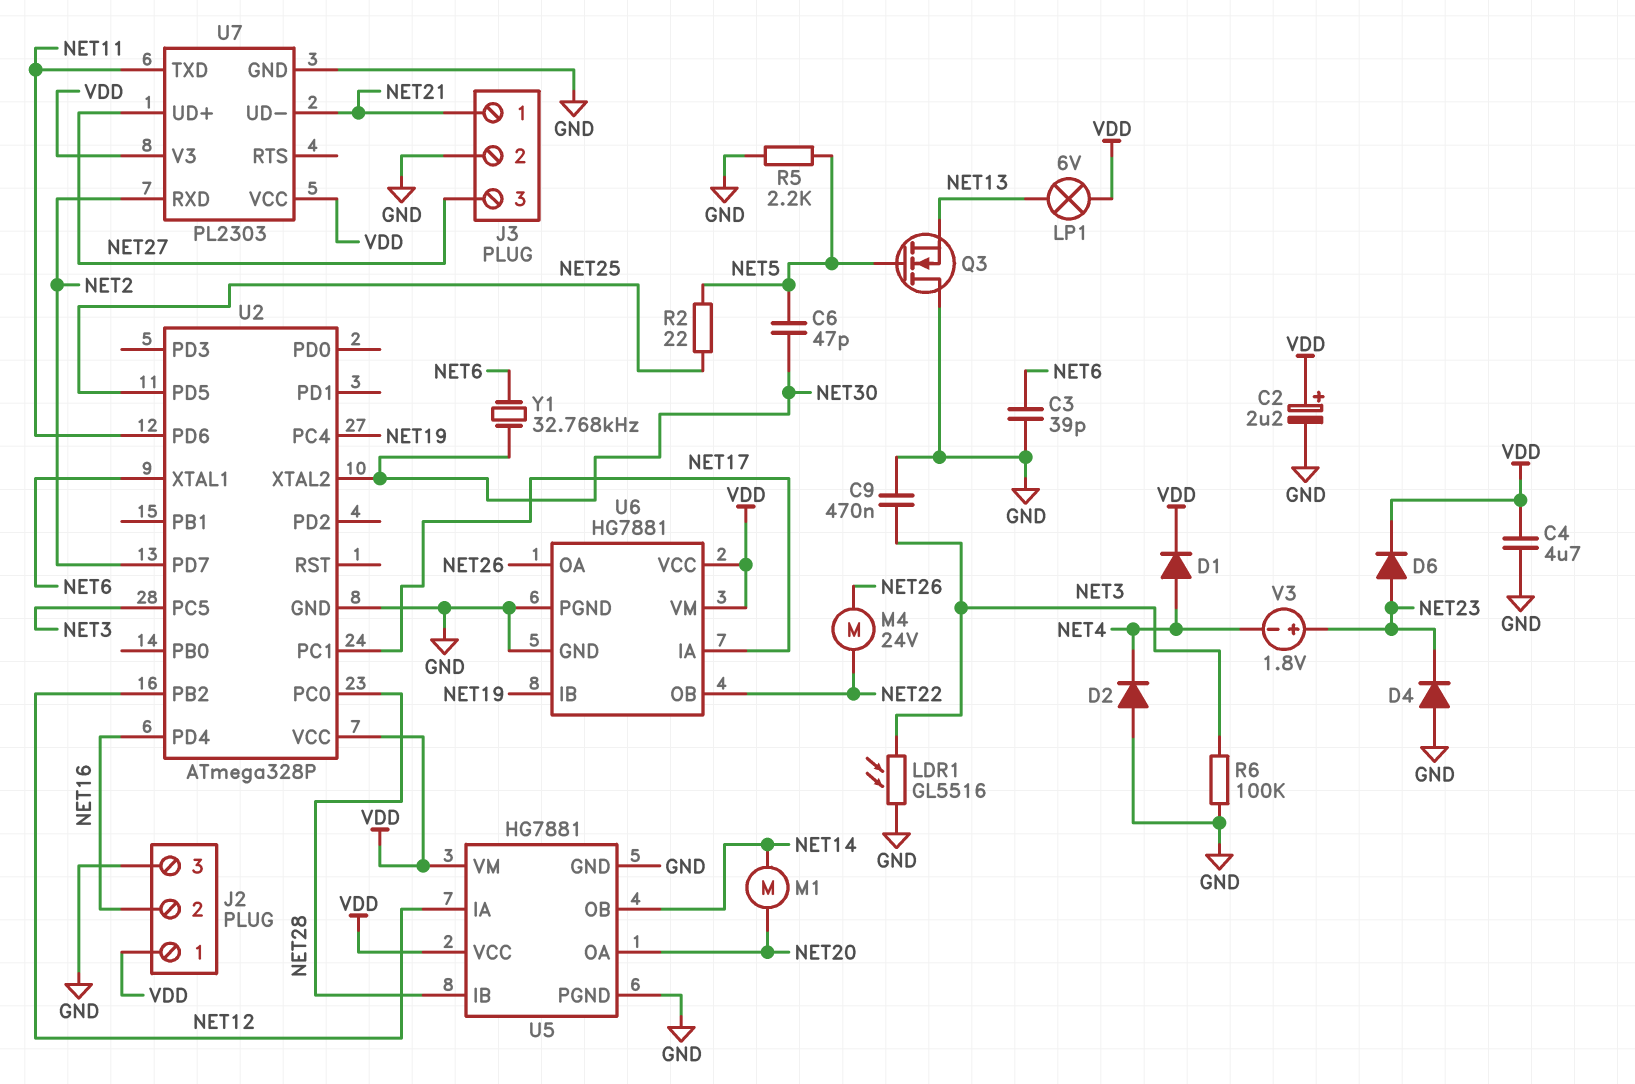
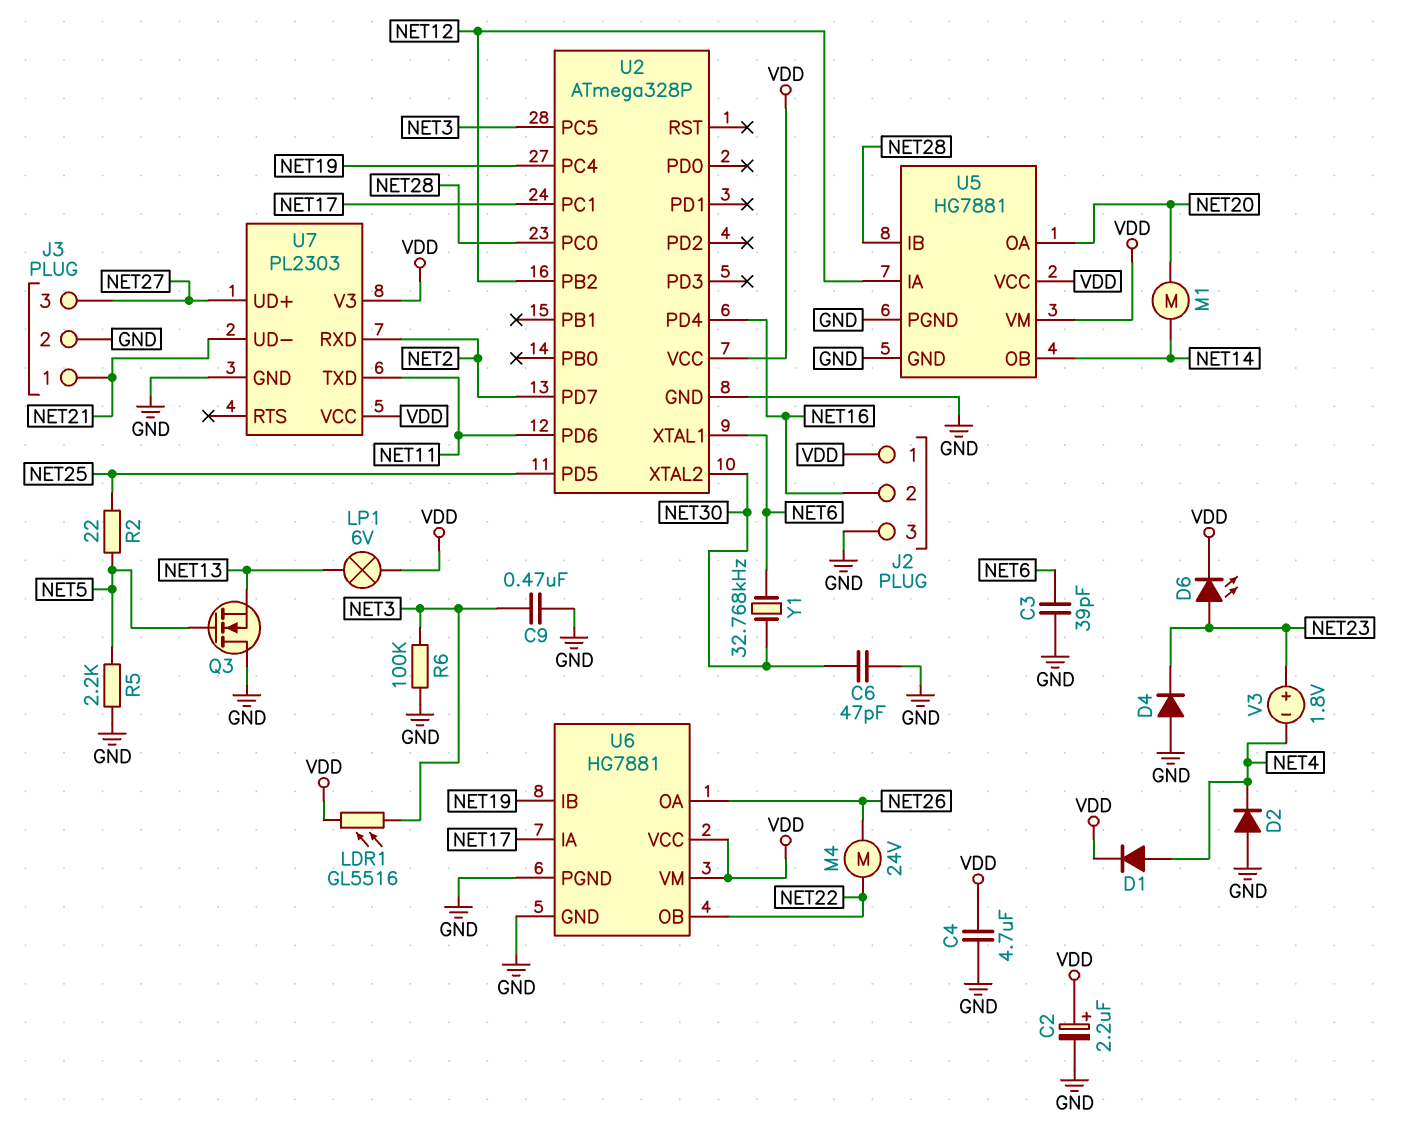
C6: 47pF (NET5, NET30) -> 47pF (GND, NET30)
D6: diode (A NET23, K VDD) -> LED (A NET23, K VDD)
LDR1: GL5516 (GND, NET3) -> GL5516 (NET3, VDD)

